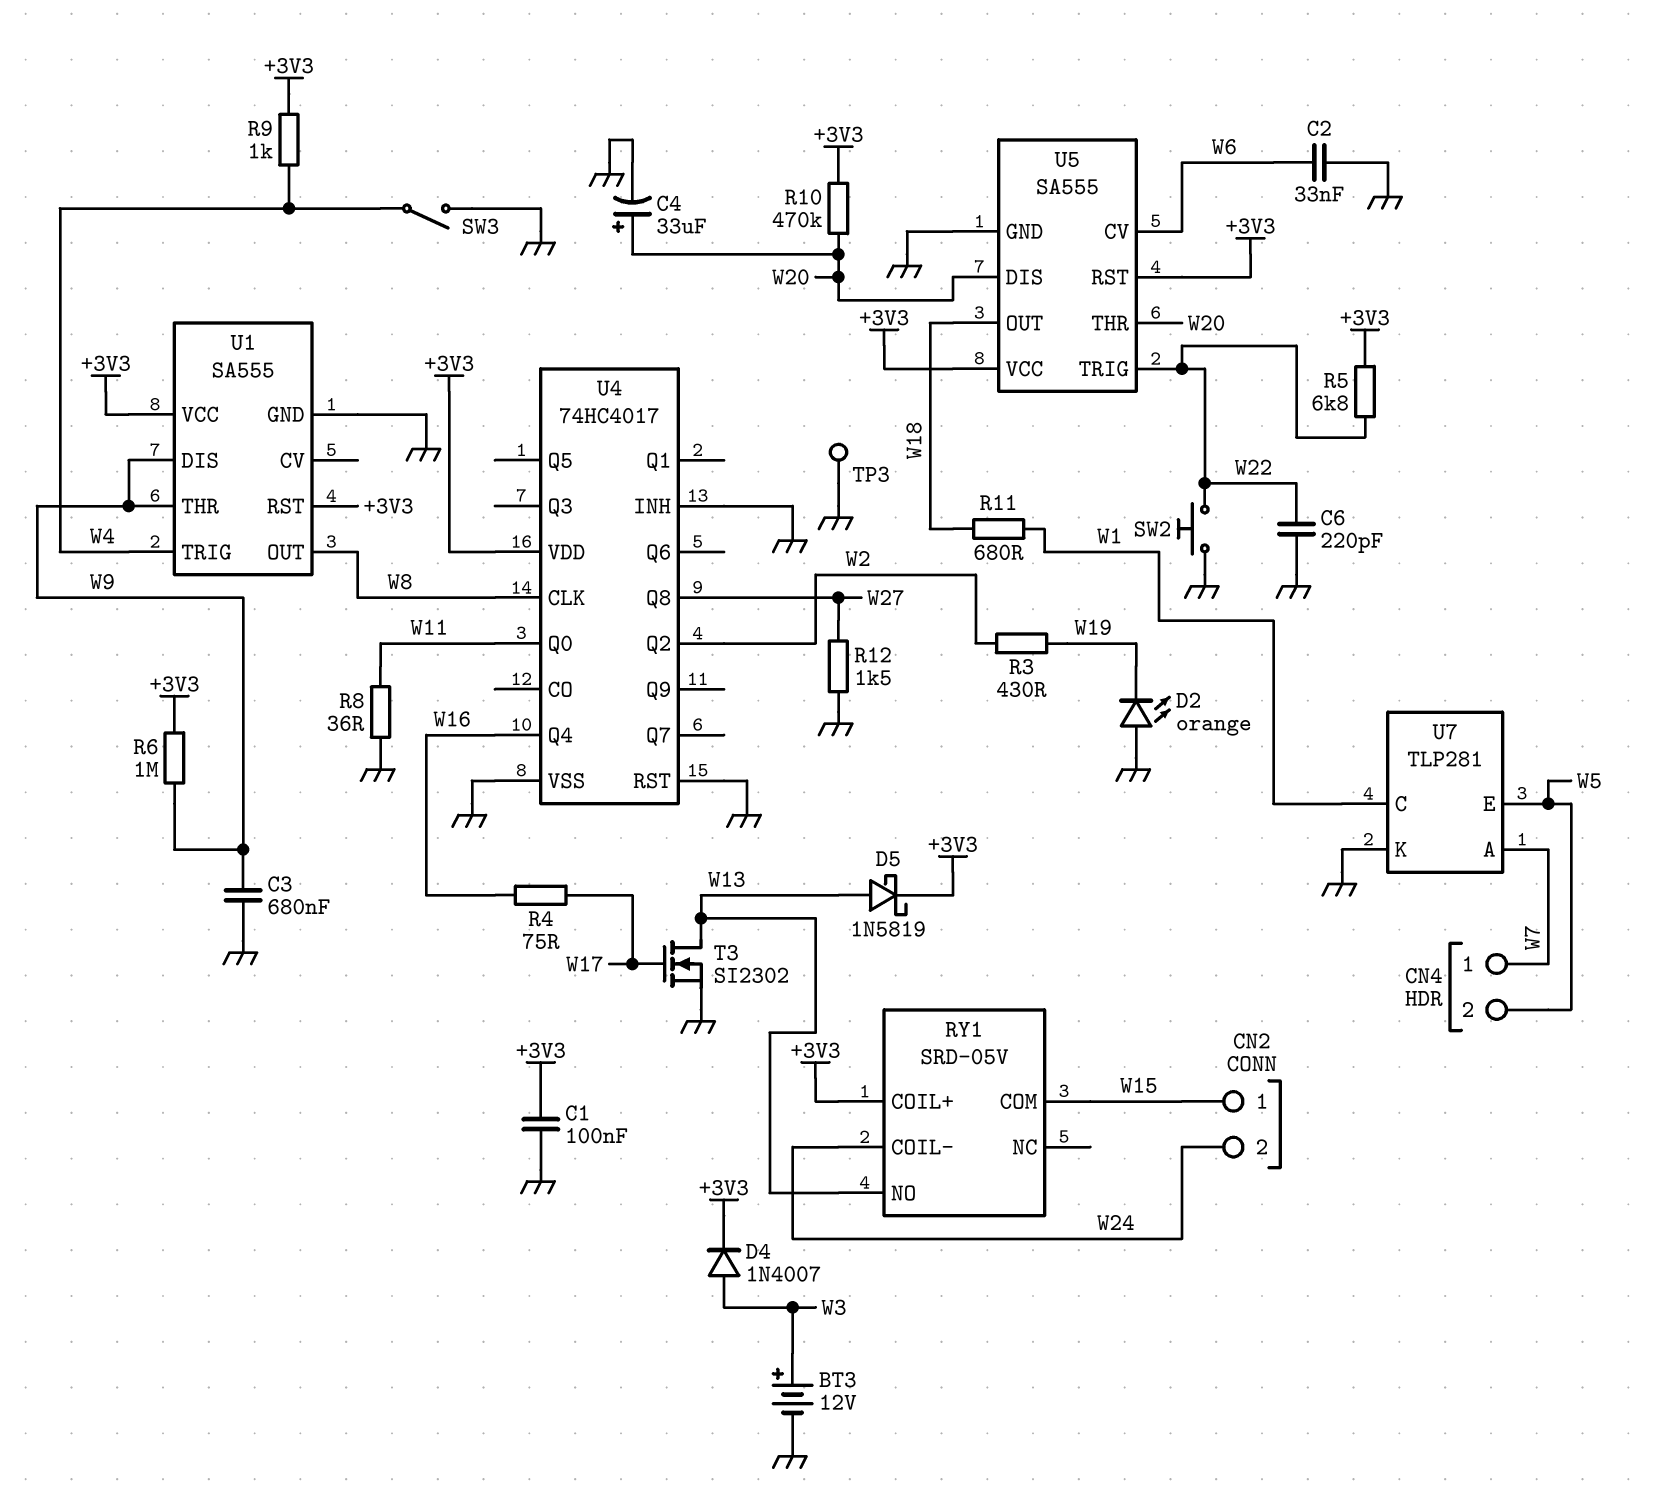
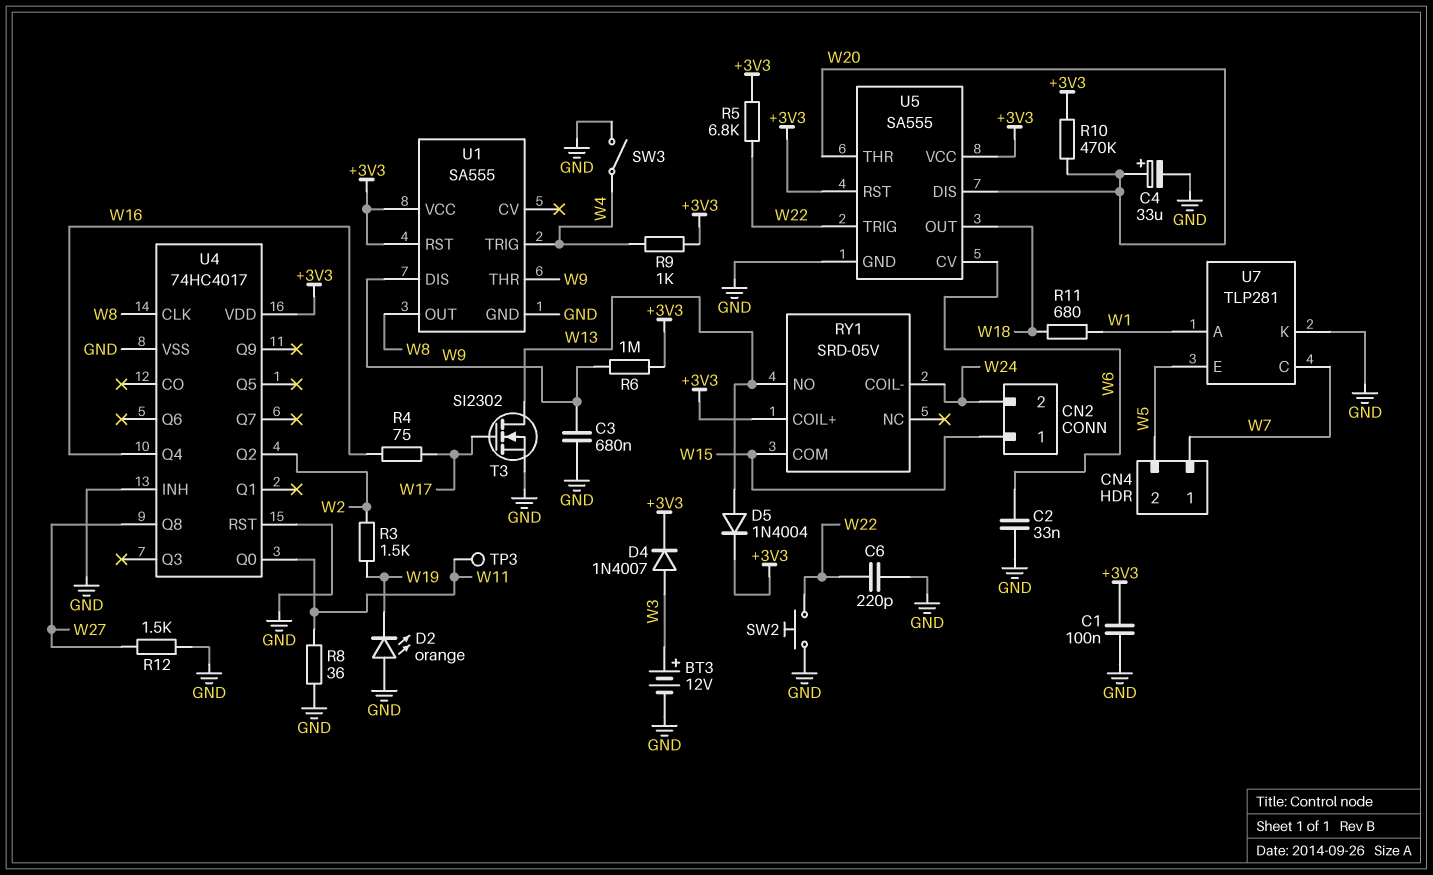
D5: schottky 1N5819 (A W13, K +3V3) -> diode 1N4004 (A W13, K +3V3)
R3: 430 (W2, W19) -> 1.5k (W2, W19)
TP3: test point (GND) -> test point (W11)
U7 pin A: W7 -> W1
U7 pin C: W1 -> W7

